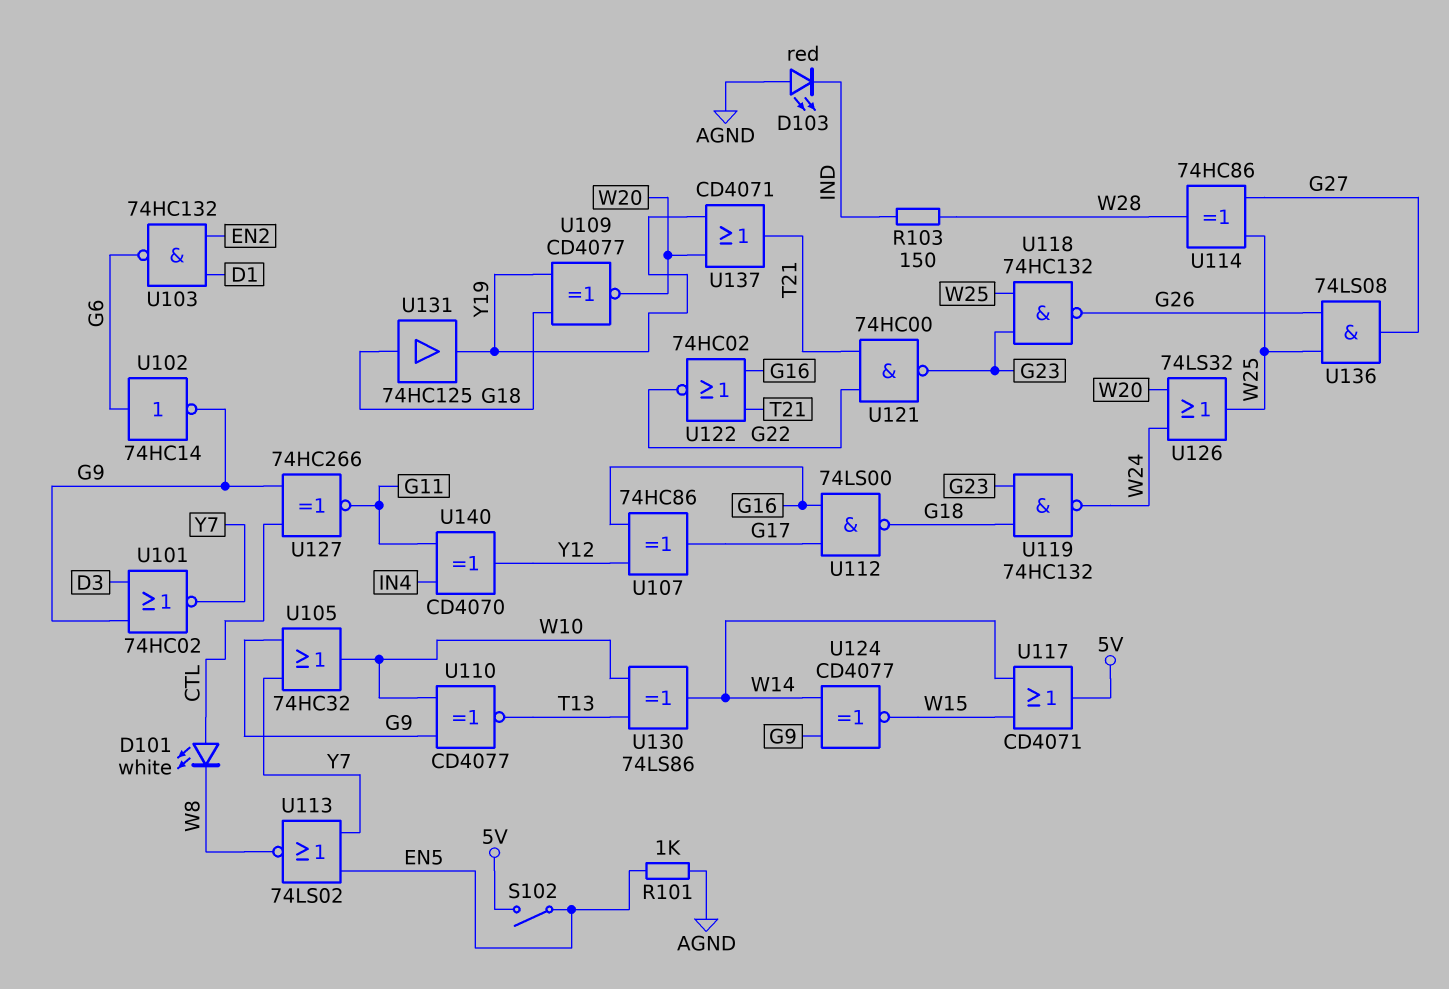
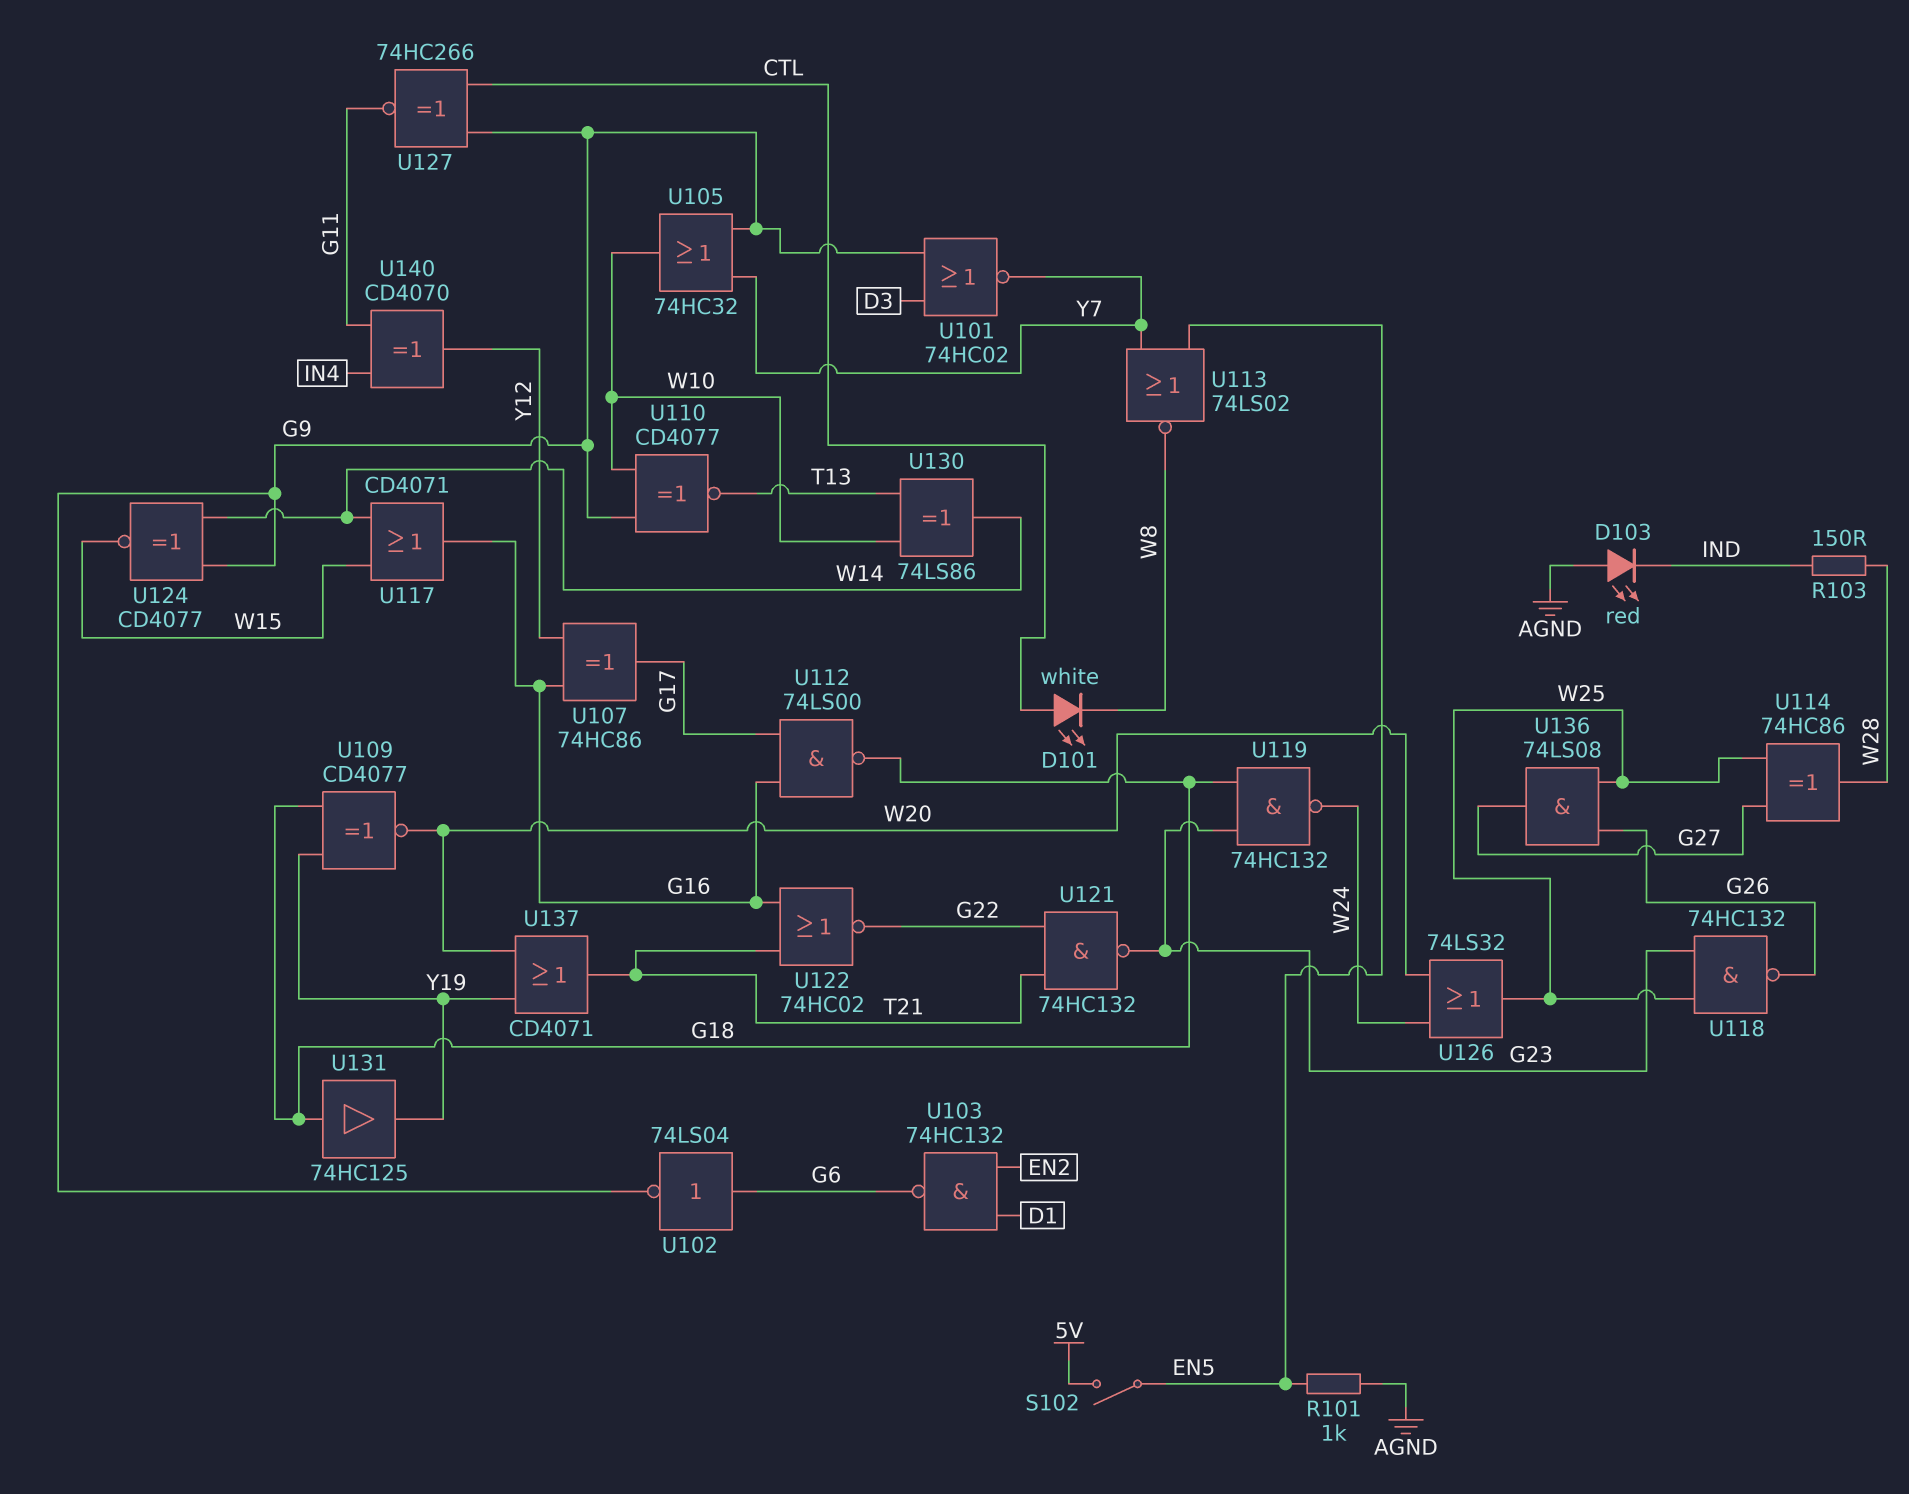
U102: NOT 74HC14 (in G6, out G9) -> NOT 74LS04 (in G6, out G9)
U117: OR CD4071 (in W14, in W15, out 5V) -> OR CD4071 (in W14, in W15, out G16)
U121: NAND 74HC00 (in G22, in T21, out G23) -> NAND 74HC132 (in G22, in T21, out G23)

